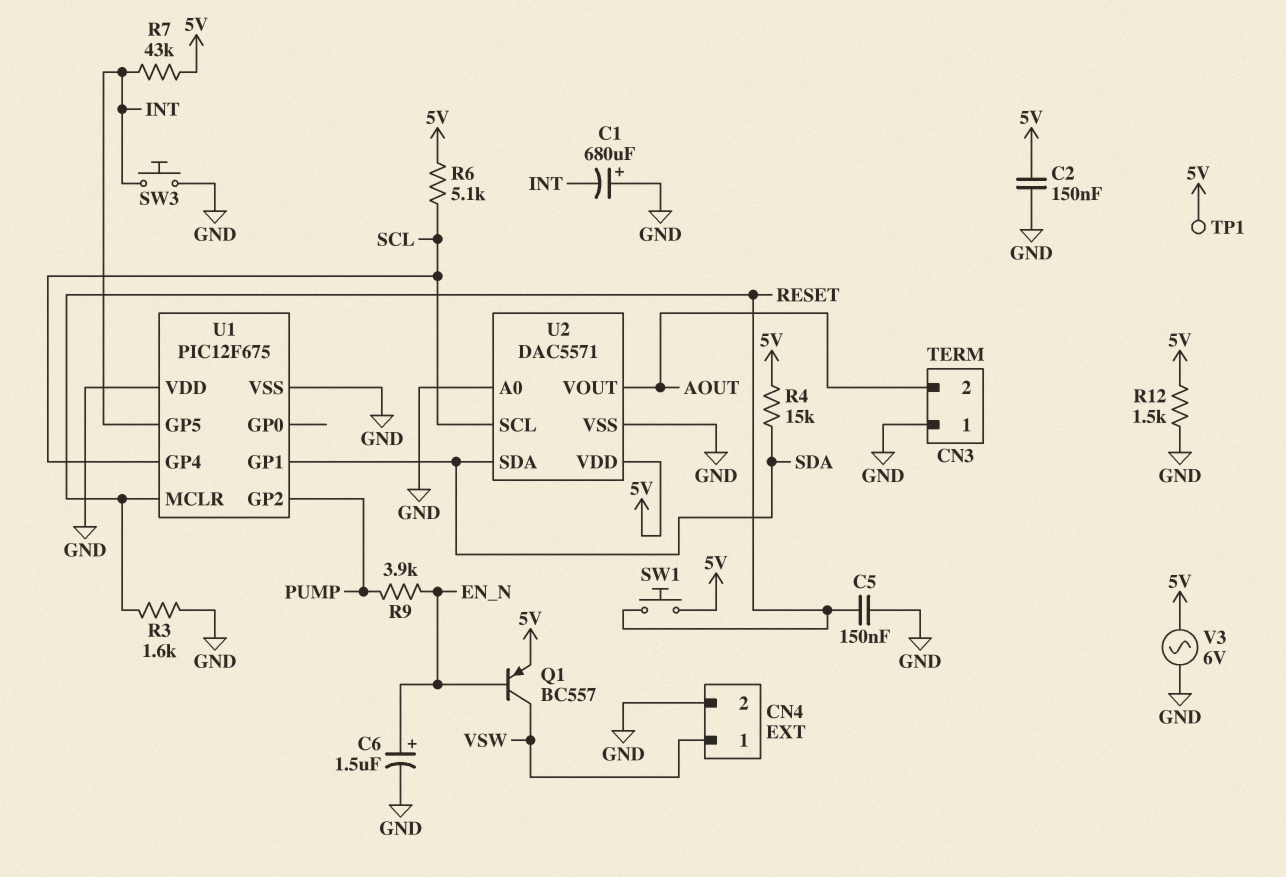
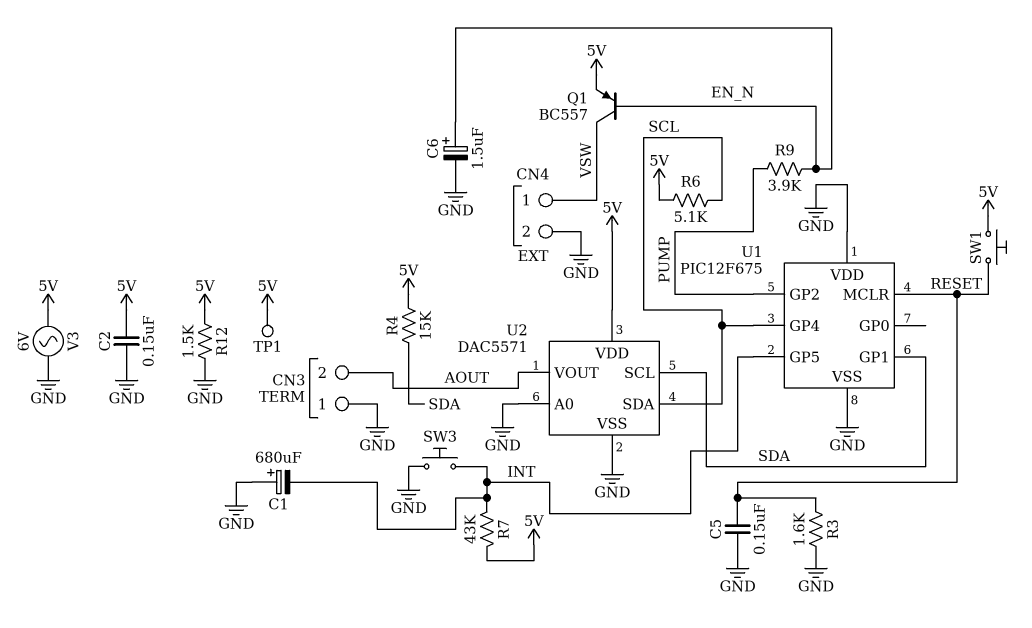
U2 pin SCL: SCL -> SDA
U2 pin SDA: SDA -> SCL

